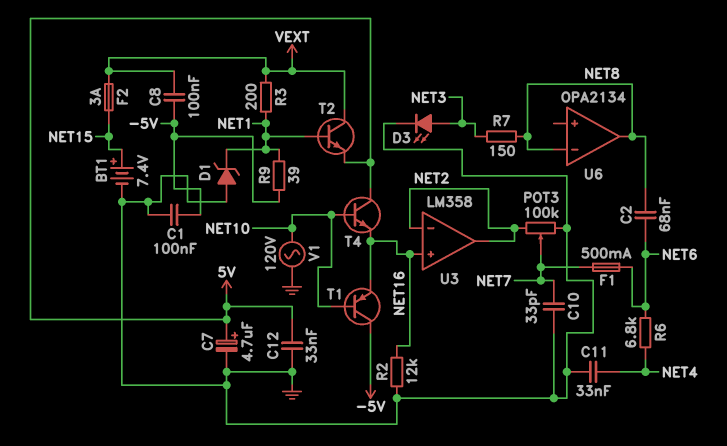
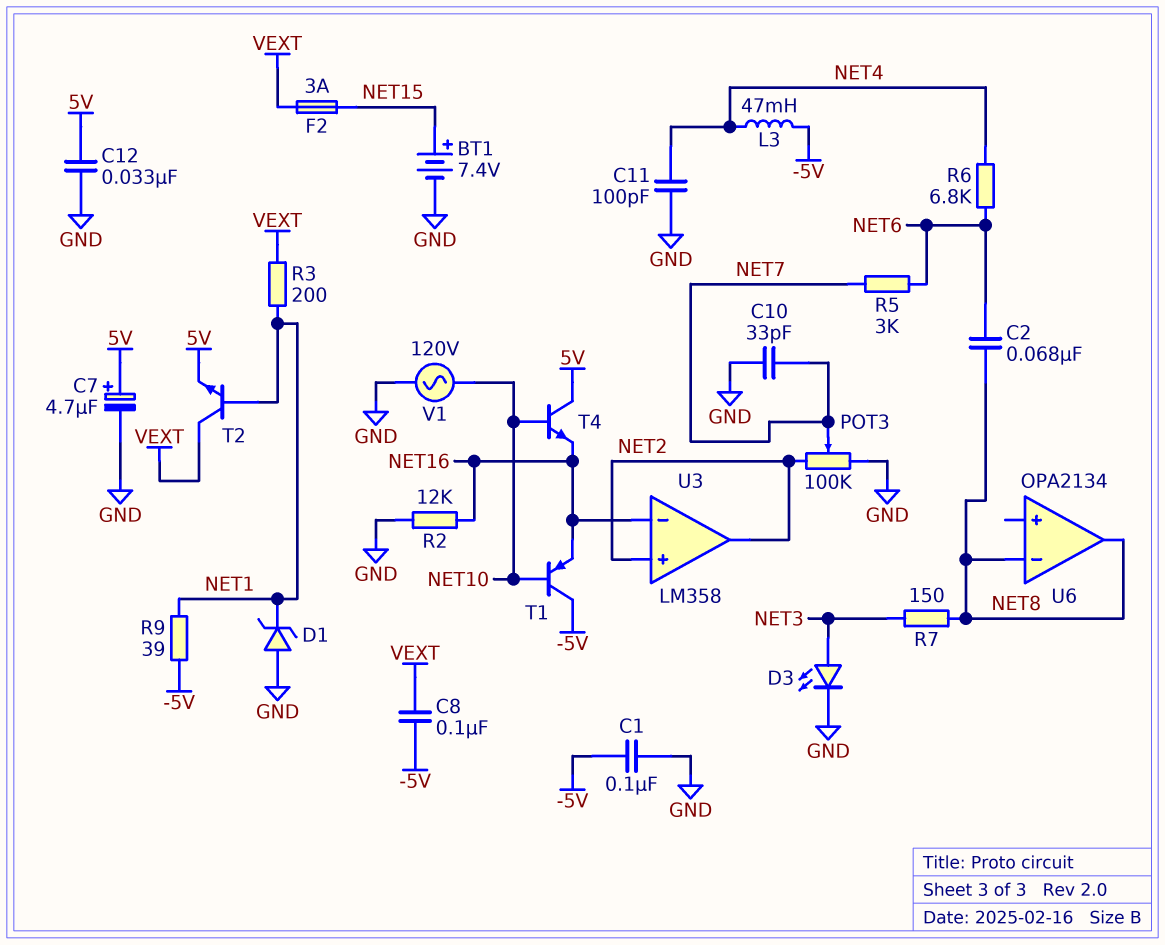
C11: 33nF (GND, NET4) -> 100pF (GND, NET4)
F1: 500mA (NET6, NET7) -> none
L3: none -> 47mH (-5V, NET4)
R5: none -> 3k (NET6, NET7)
U3 pin in+: NET16 -> NET2
U3 pin in-: NET2 -> NET16

